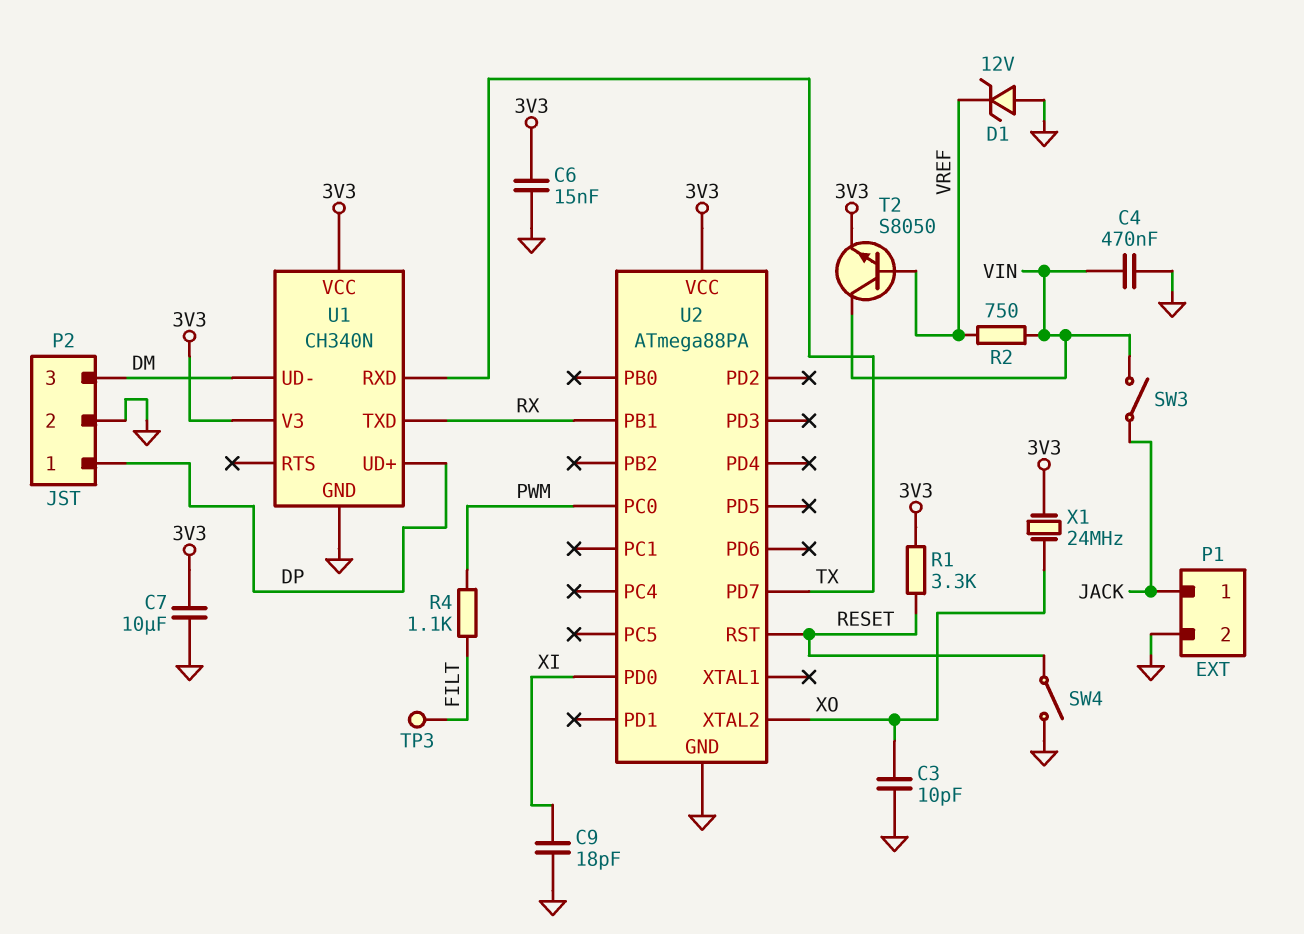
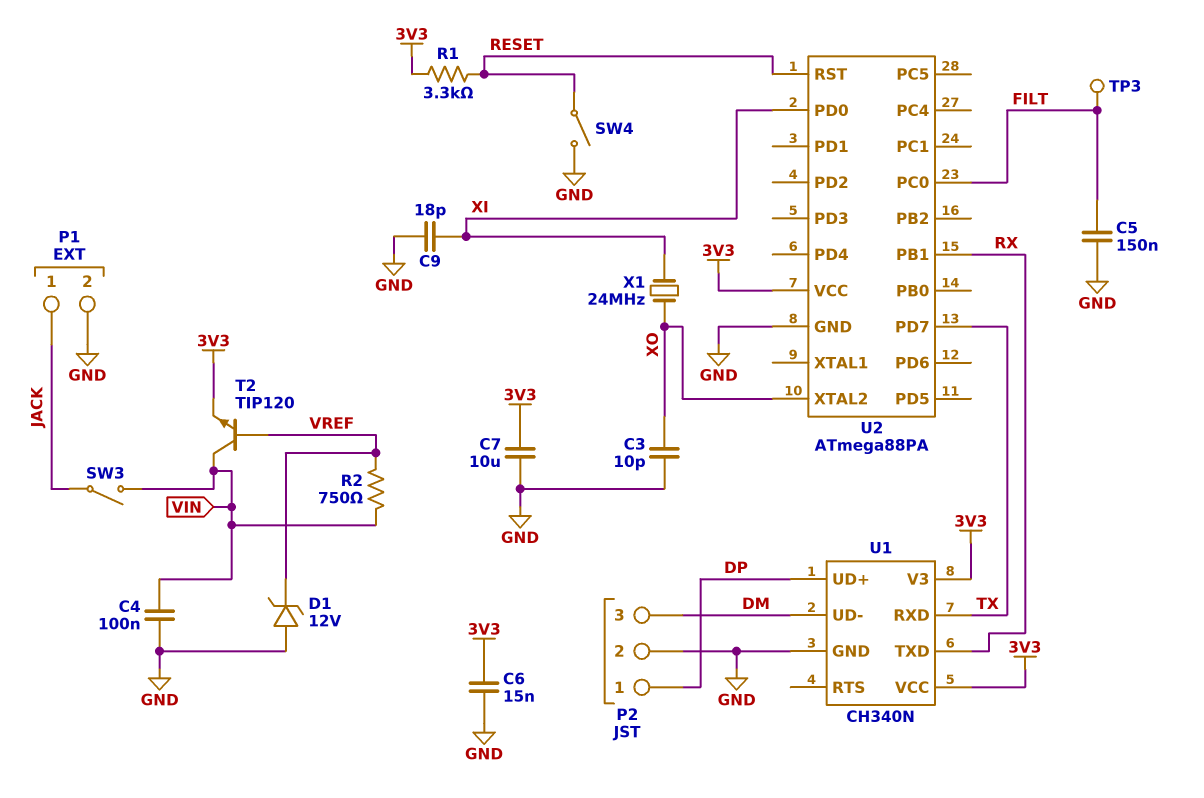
C4: 470nF (GND, VIN) -> 100nF (GND, VIN)
C5: none -> 150nF (FILT, GND)
R4: 1.1k (FILT, PWM) -> none
T2: NPN S8050 (B VREF, C VIN, E 3V3) -> NPN TIP120 (B VREF, C VIN, E 3V3)
U2 pin PC0: PWM -> FILT
X1: 24MHz (3V3, XO) -> 24MHz (XI, XO)

